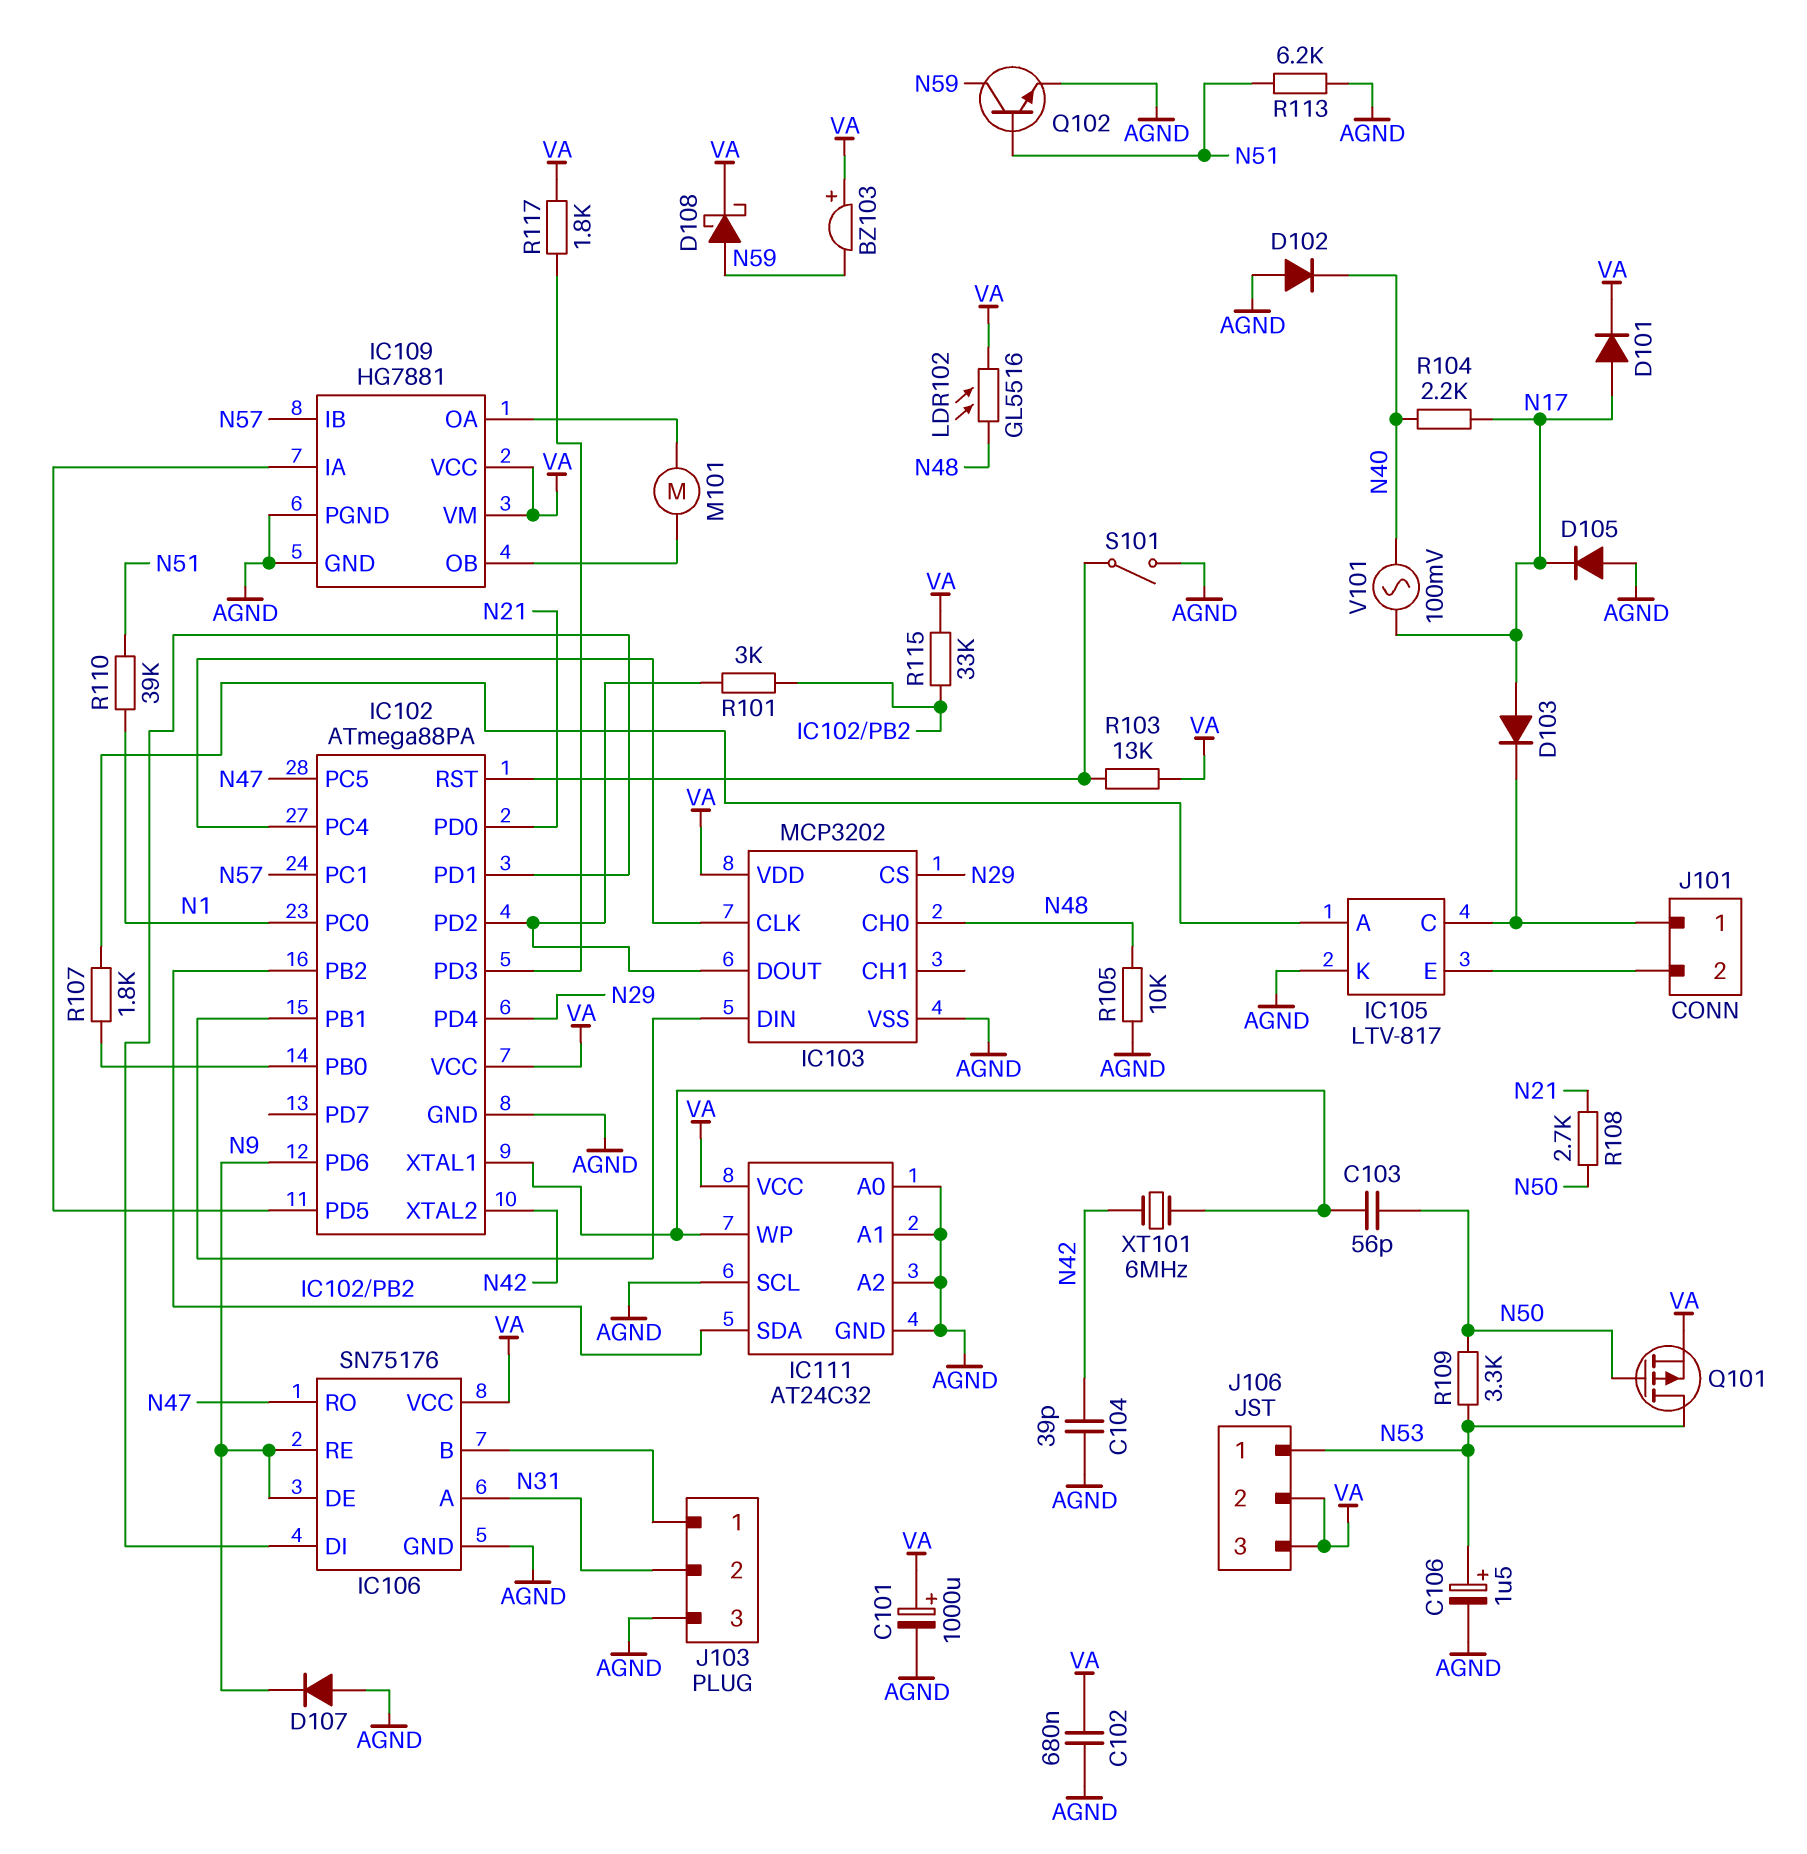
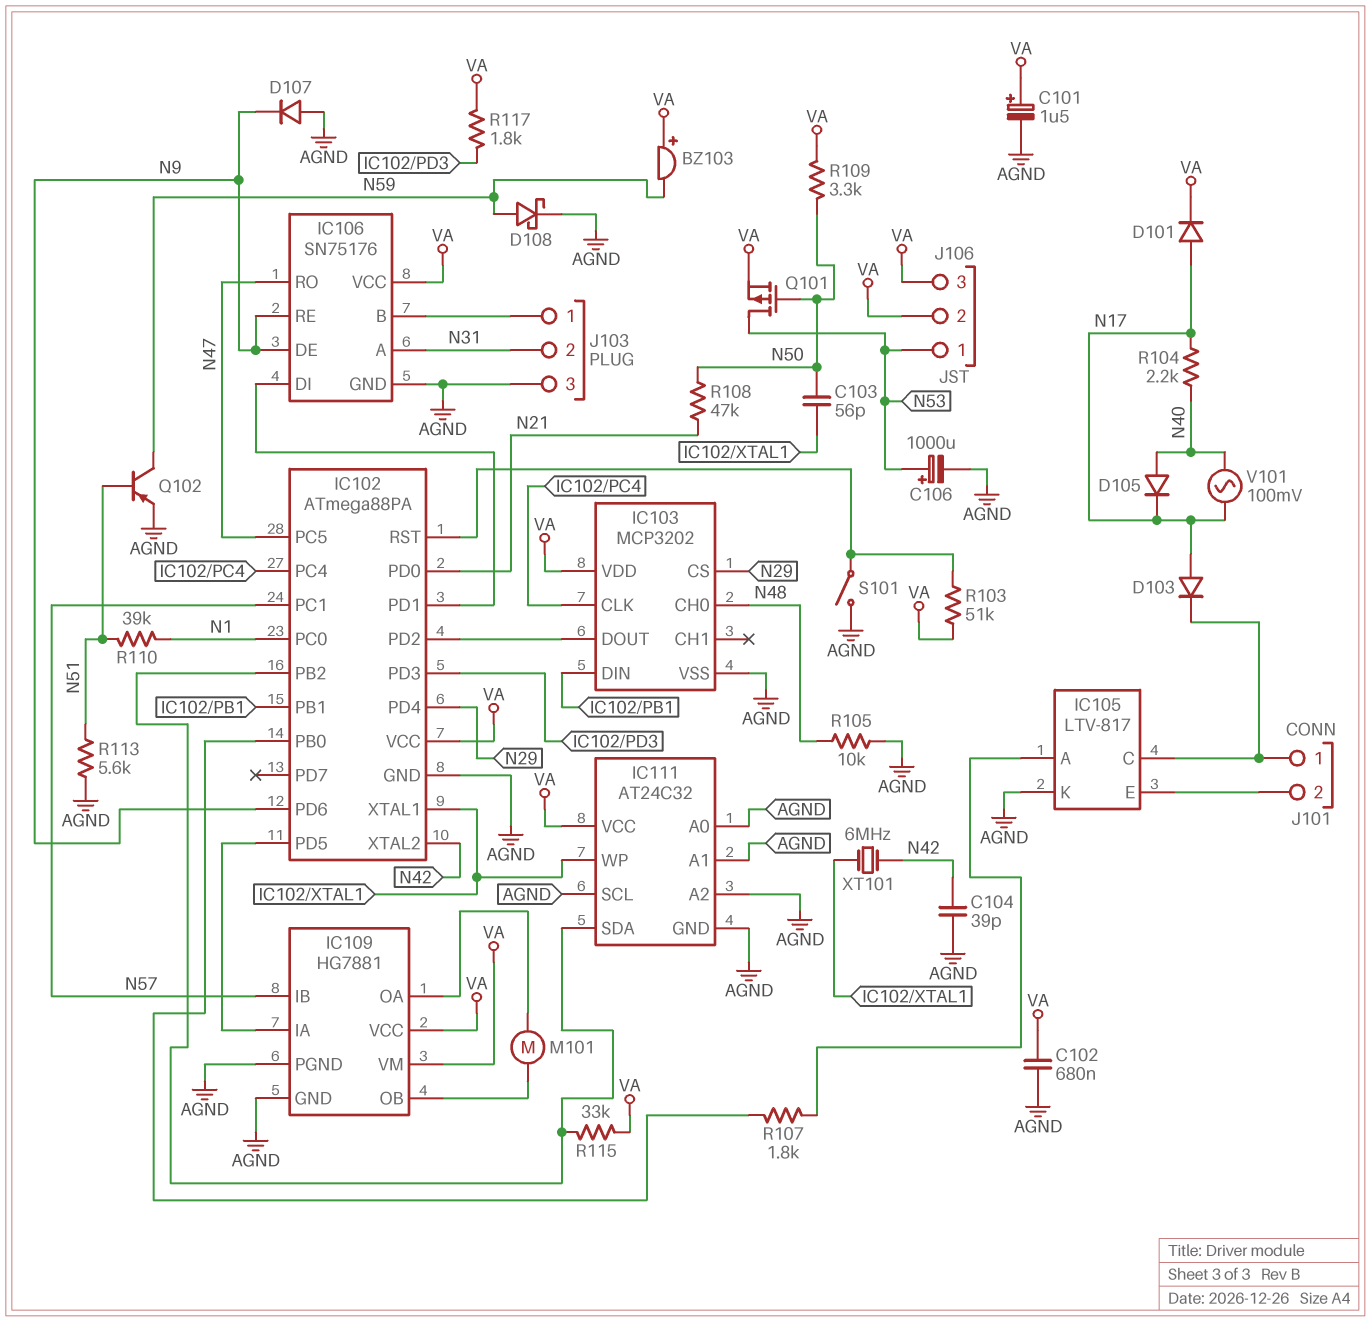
C101: 1000uF (plus VA, minus AGND) -> 1.5uF (plus VA, minus AGND)
C106: 1.5uF (plus N53, minus AGND) -> 1000uF (plus N53, minus AGND)
D102: diode (A AGND, K N40) -> none
D105: diode (A AGND, K N17) -> diode (A N40, K N17)
D108: schottky (A N59, K VA) -> schottky (A N59, K AGND)
LDR102: GL5516 (N48, VA) -> none
Q102: NPN (B N51, C N59, E AGND) -> PNP (B N51, C N59, E AGND)
R101: 3k (IC102/PB2, IC102/PD2) -> none
R103: 13k (IC102/RST, VA) -> 51k (IC102/RST, VA)
R108: 2.7k (N21, N50) -> 47k (N21, N50)
R109: 3.3k (N50, N53) -> 3.3k (N50, VA)
R113: 6.2k (AGND, N51) -> 5.6k (AGND, N51)

